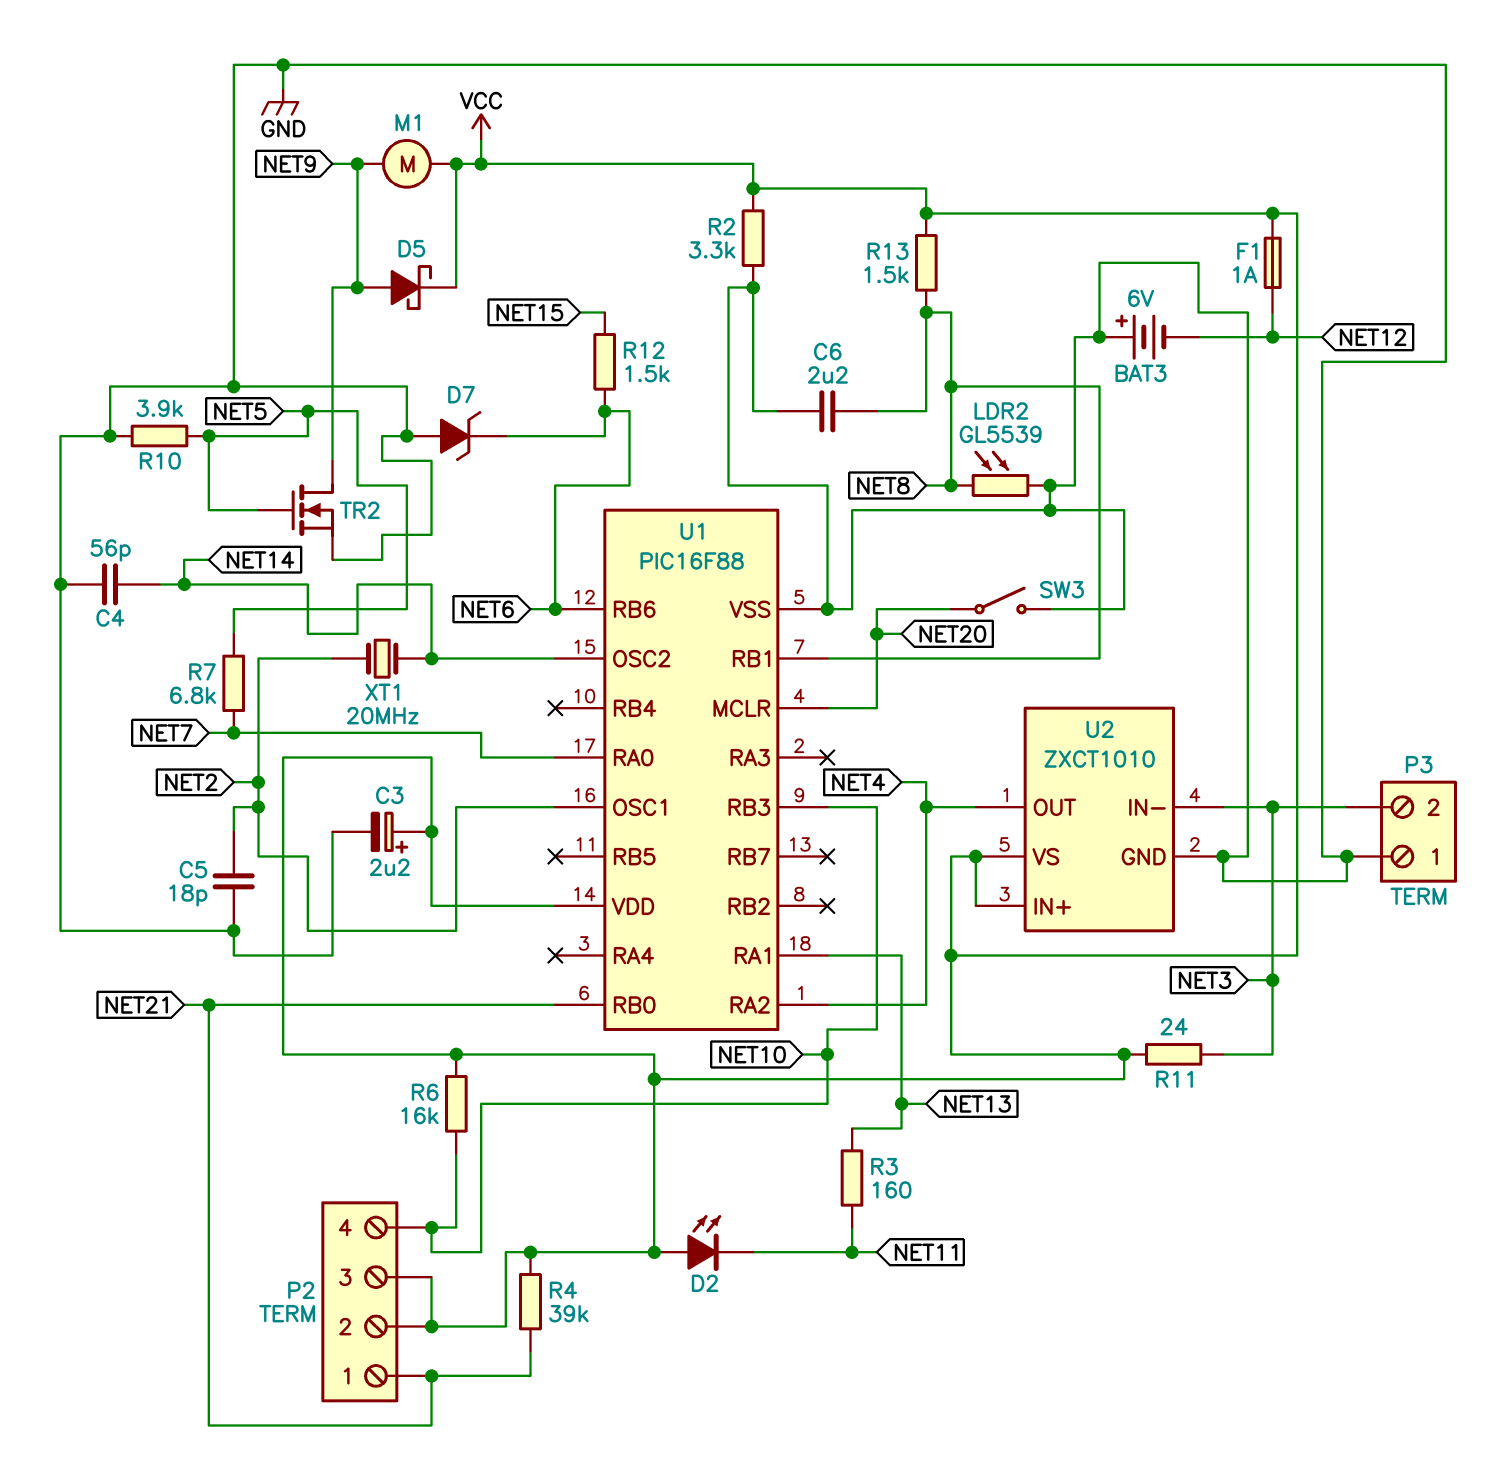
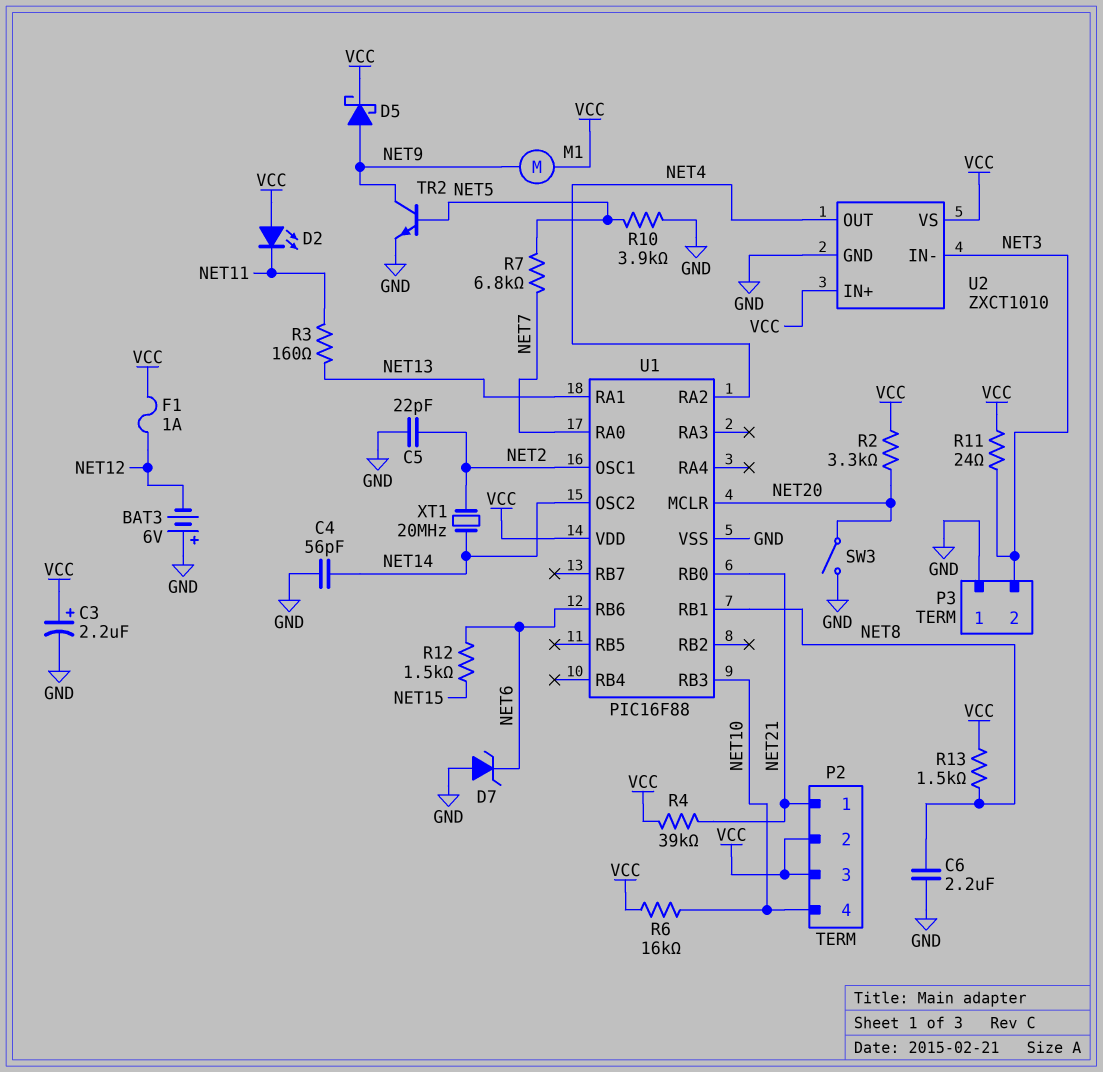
C5: 18pF (GND, NET2) -> 22pF (GND, NET2)
LDR2: GL5539 (GND, NET8) -> none
R2: 3.3k (GND, VCC) -> 3.3k (NET20, VCC)
TR2: NMOS (G NET5, D NET9, S GND) -> NPN (B NET5, C NET9, E GND)

